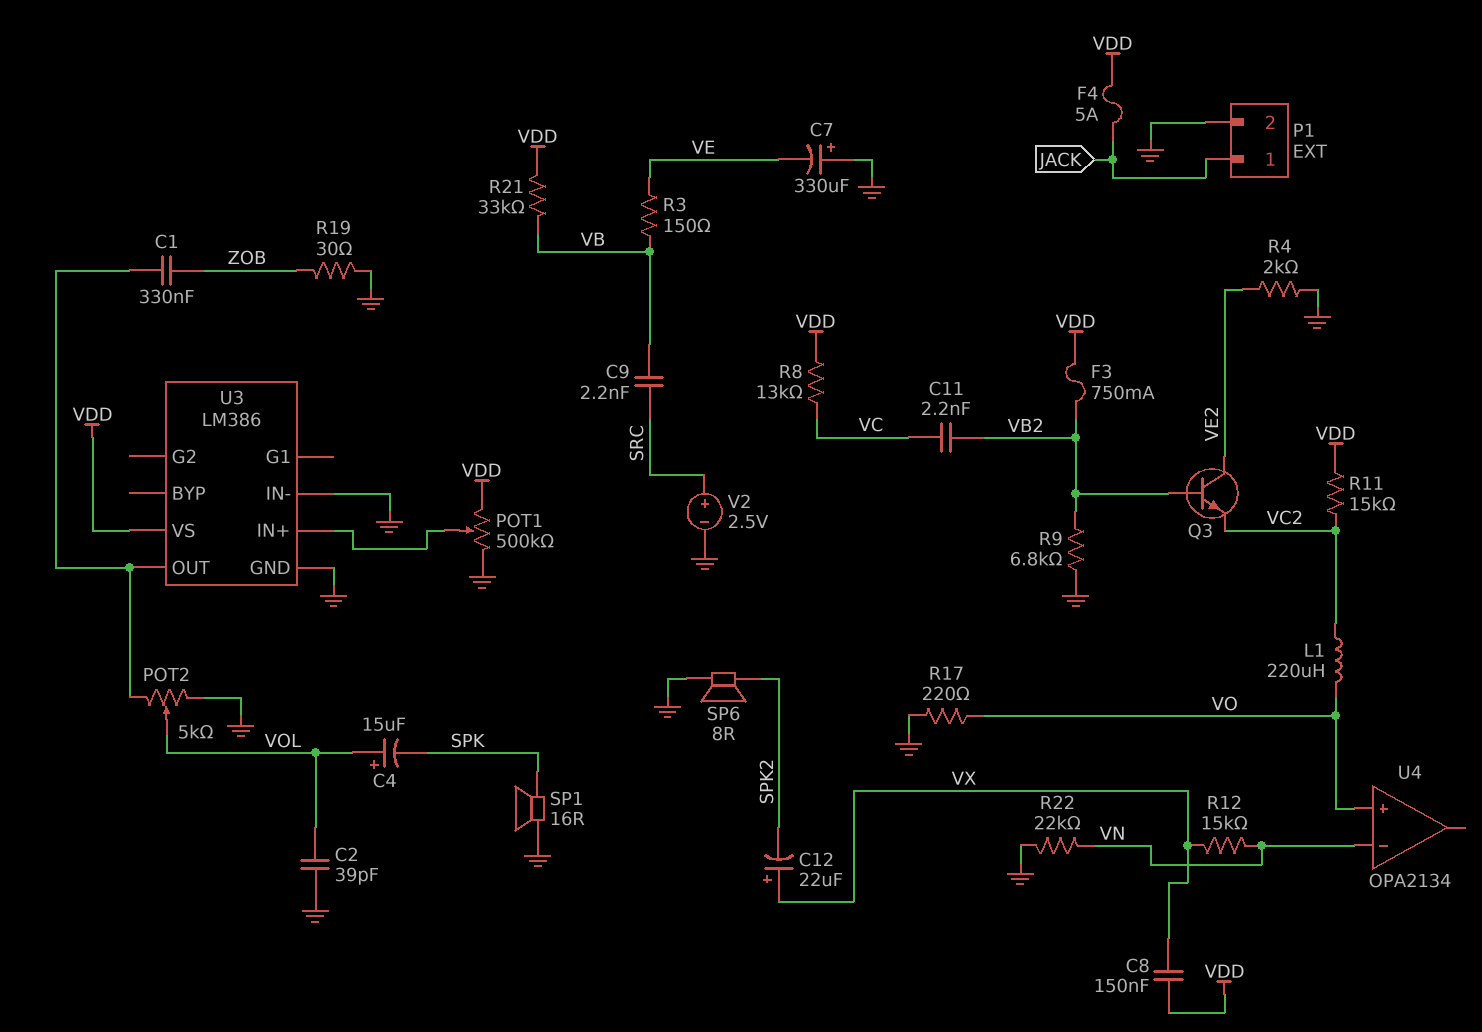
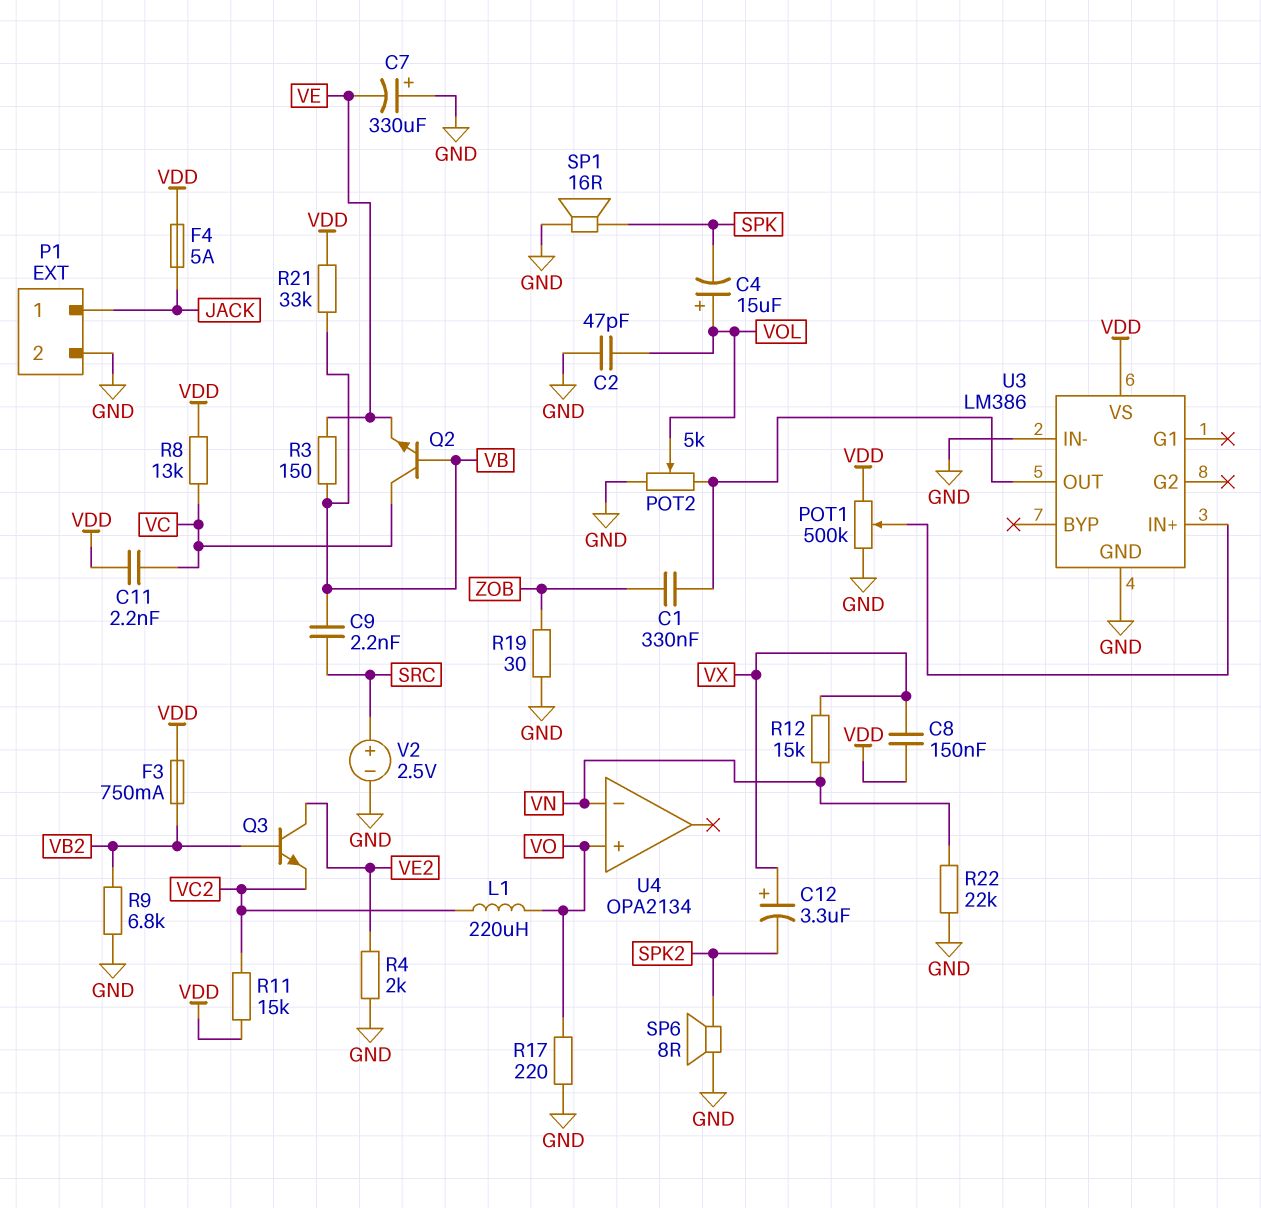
C2: 39pF (GND, VOL) -> 47pF (GND, VOL)
C11: 2.2nF (VB2, VC) -> 2.2nF (VC, VDD)
C12: 22uF (plus VX, minus SPK2) -> 3.3uF (plus VX, minus SPK2)
Q2: none -> NPN (B VB, C VC, E VE)

